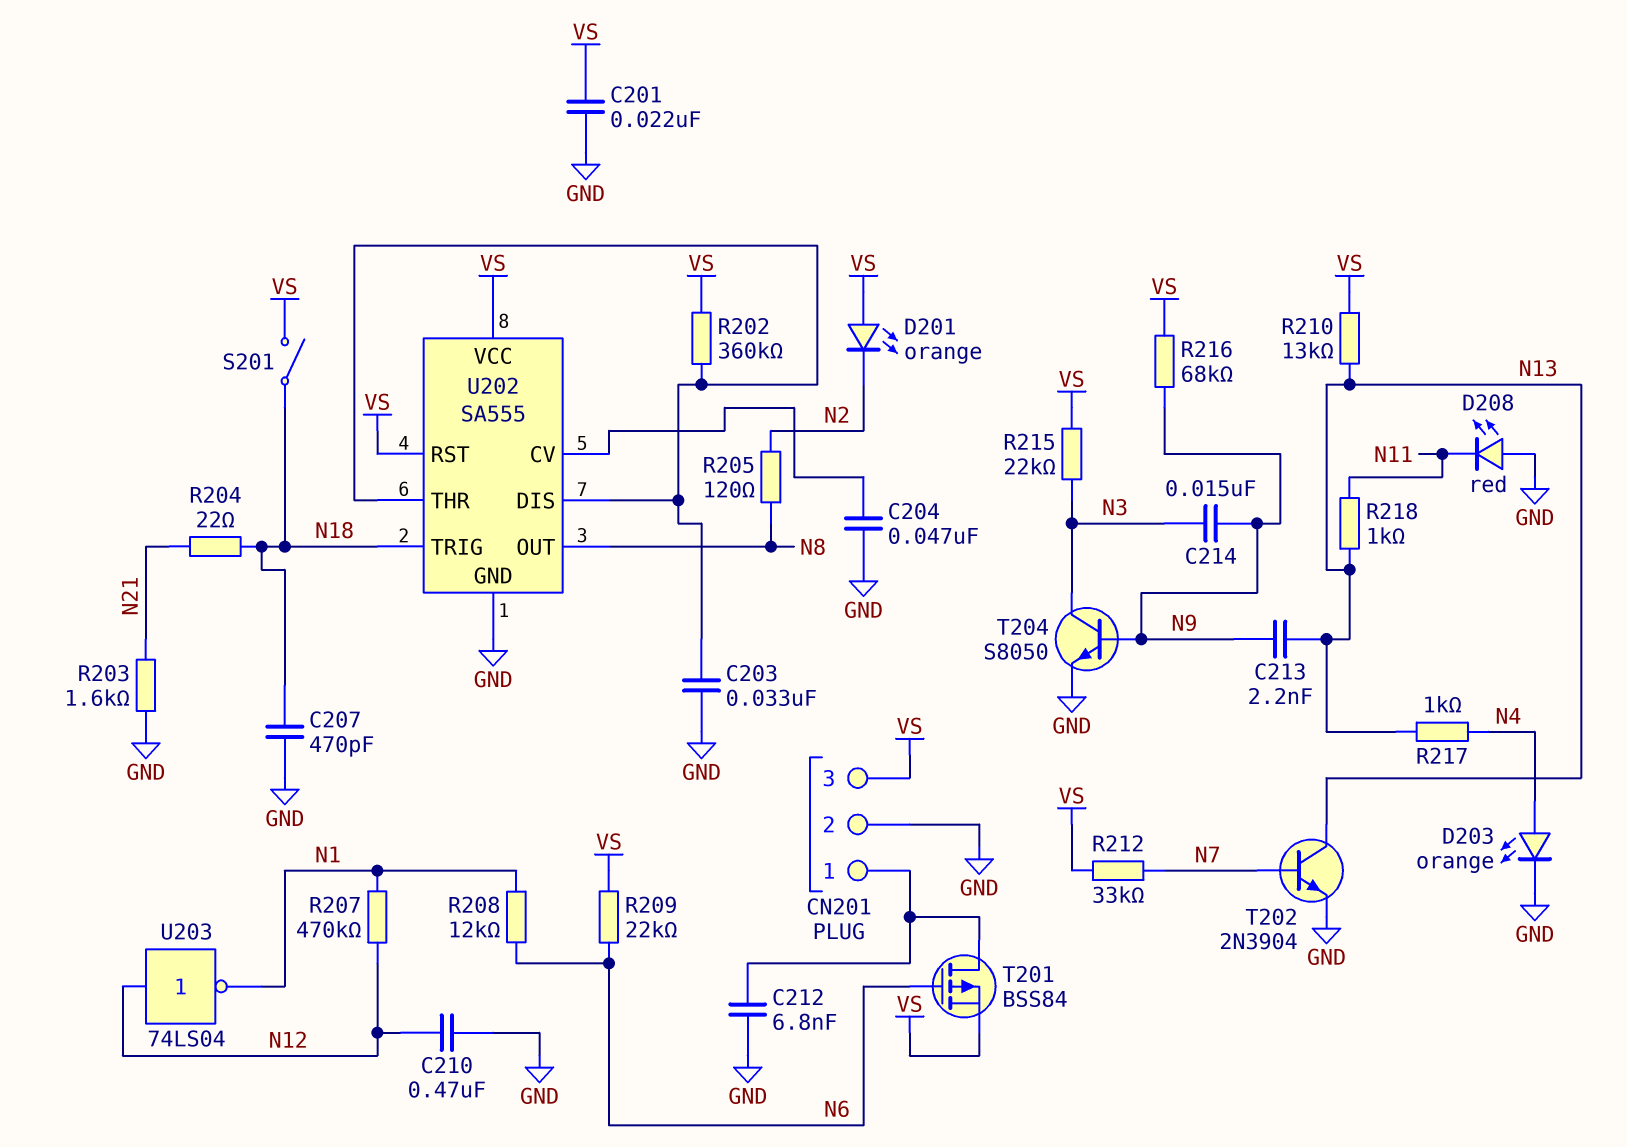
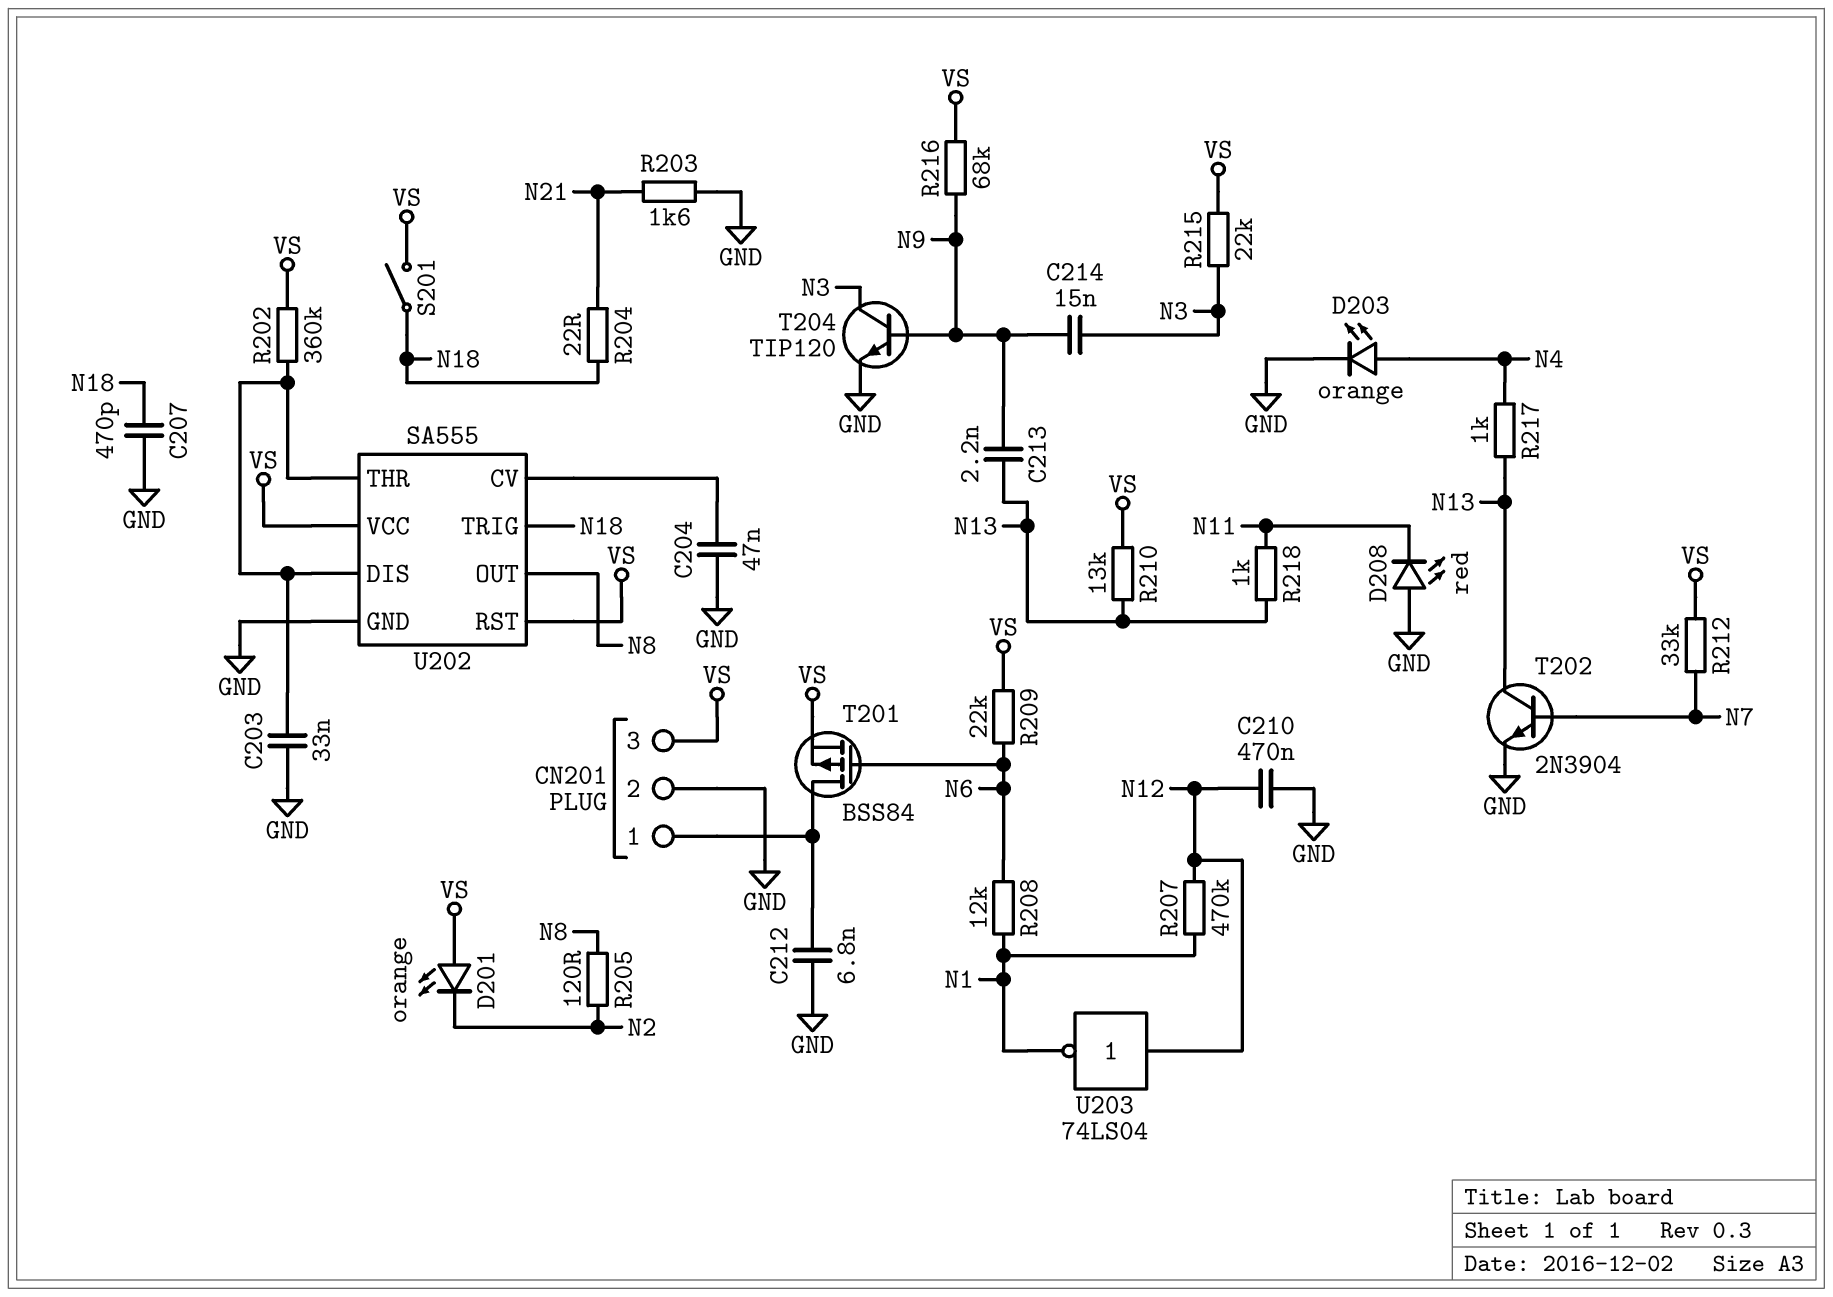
C201: 22nF (GND, VS) -> none
T204: NPN S8050 (B N9, C N3, E GND) -> NPN TIP120 (B N9, C N3, E GND)

